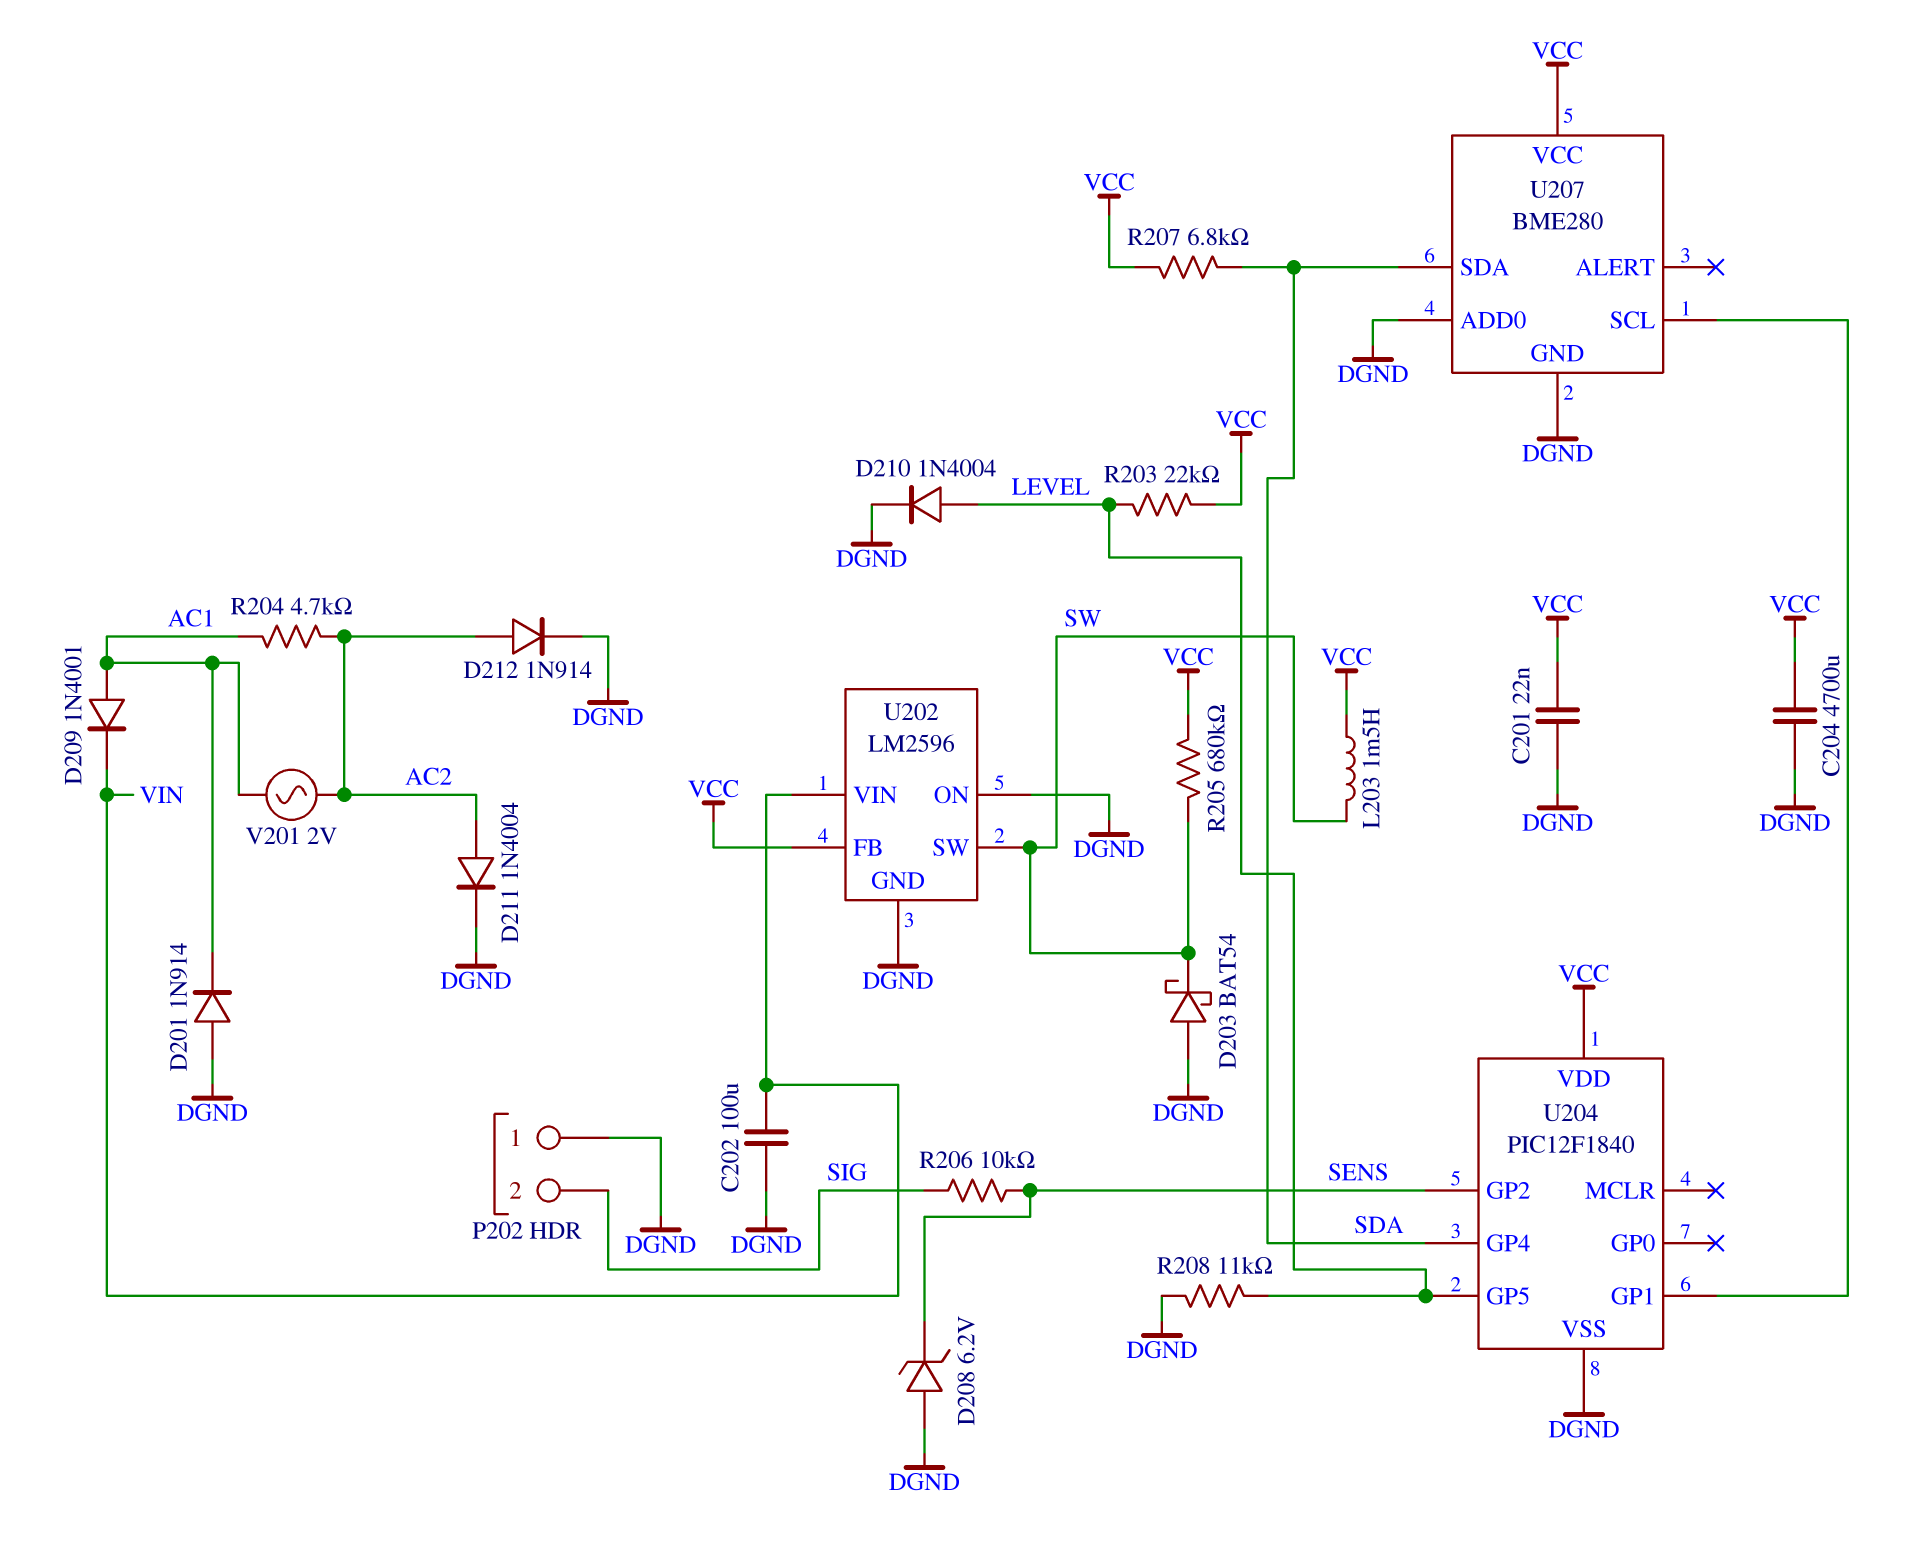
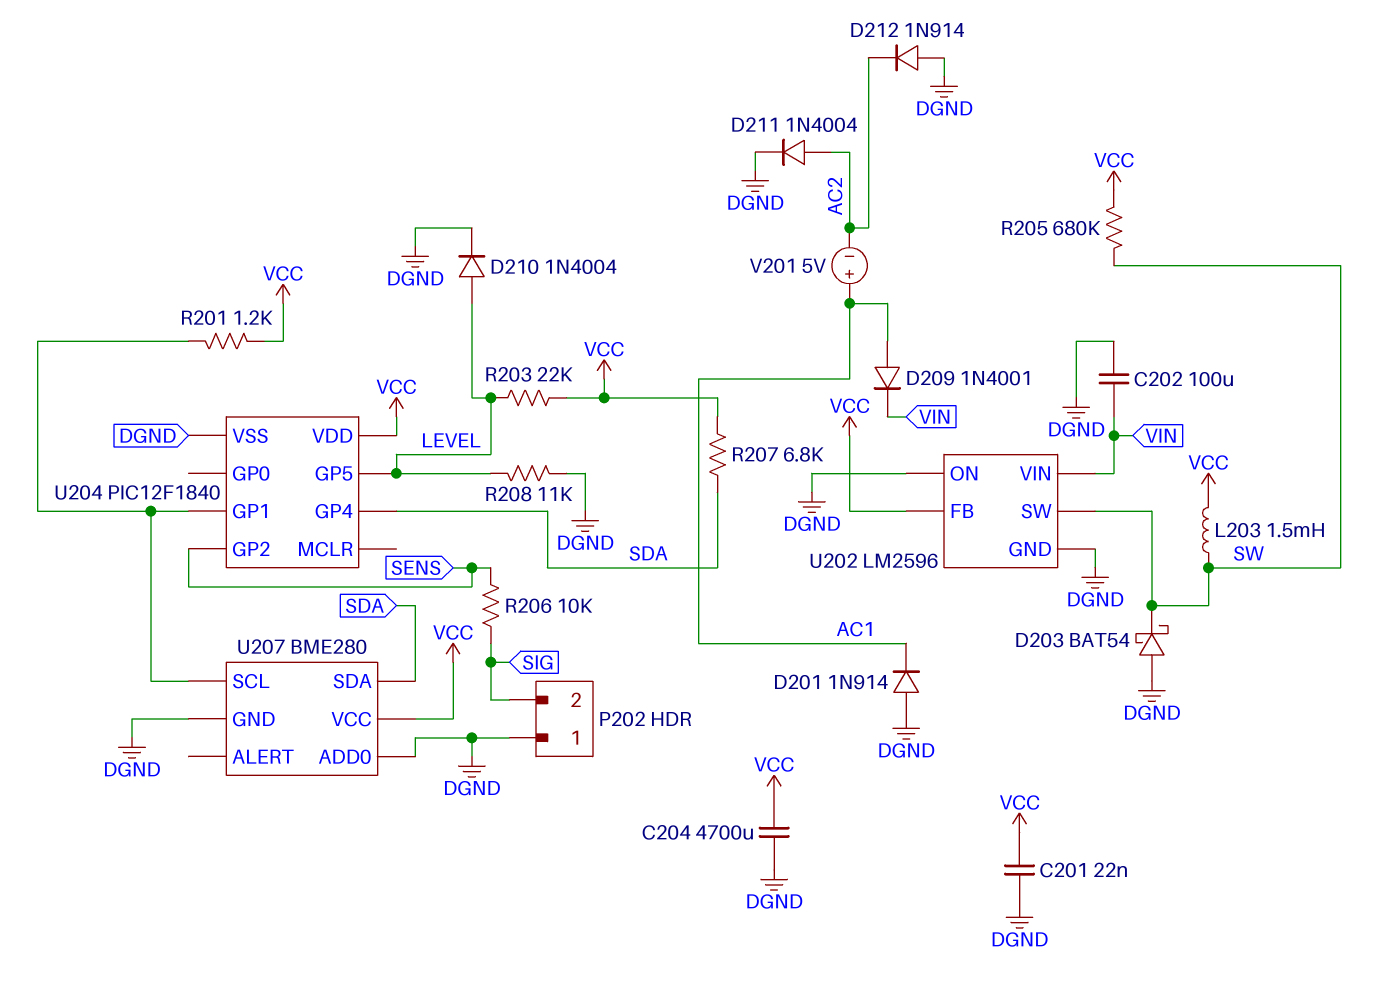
D208: zener 6.2V (A DGND, K SENS) -> none
D212: diode 1N914 (A AC2, K DGND) -> diode 1N914 (A DGND, K AC2)
R201: none -> 1.2k (U204/GP1, VCC)
R204: 4.7k (AC1, AC2) -> none
V201: AC 2V (AC1, AC2) -> 5V (plus AC1, minus AC2)

